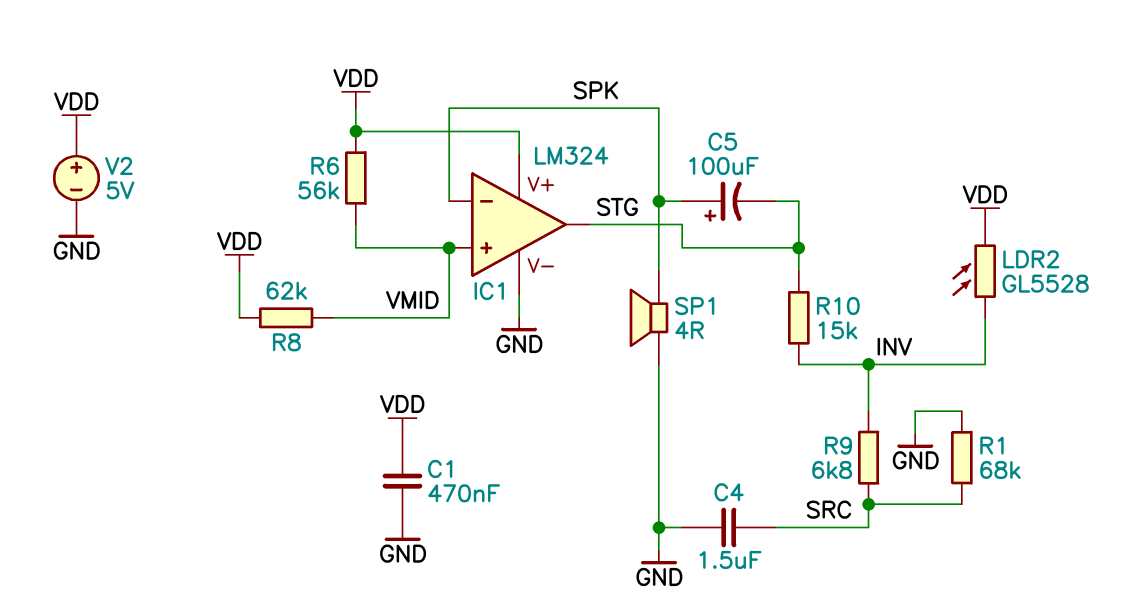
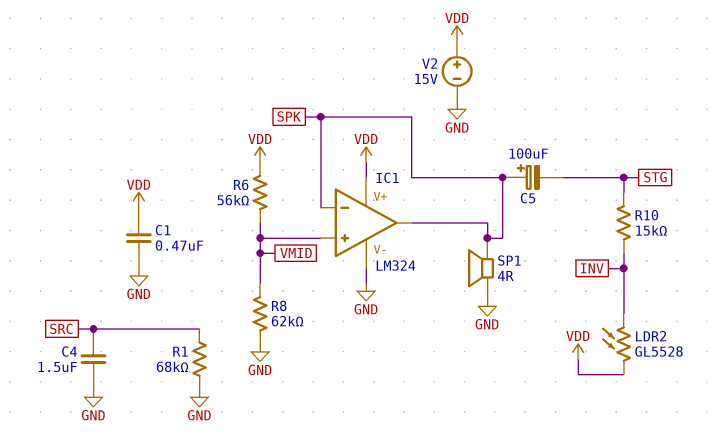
IC1 pin out: STG -> SPK
R8: 62k (VDD, VMID) -> 62k (GND, VMID)
R9: 6.8k (INV, SRC) -> none
V2: 5V (plus VDD, minus GND) -> 15V (plus VDD, minus GND)

